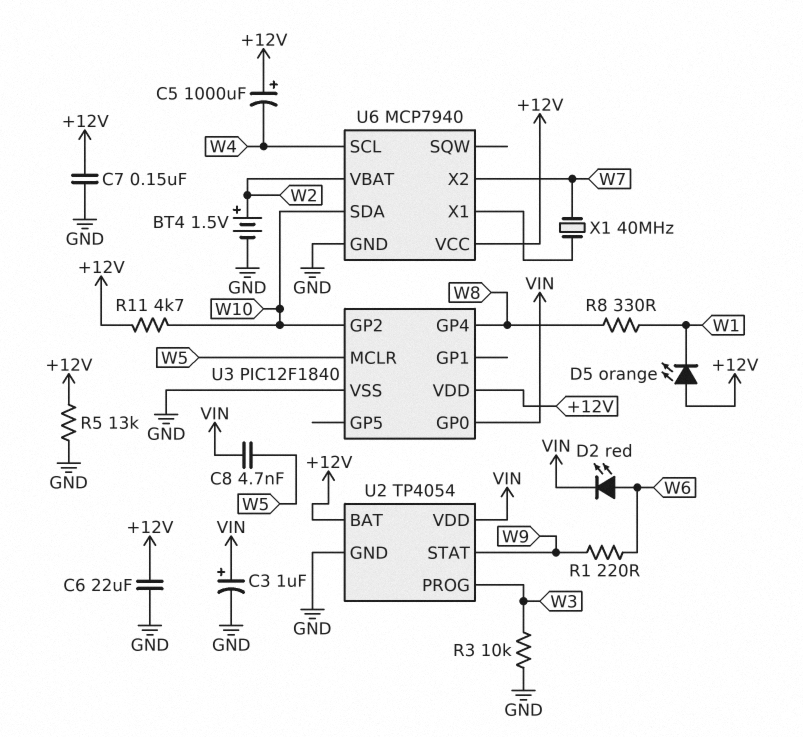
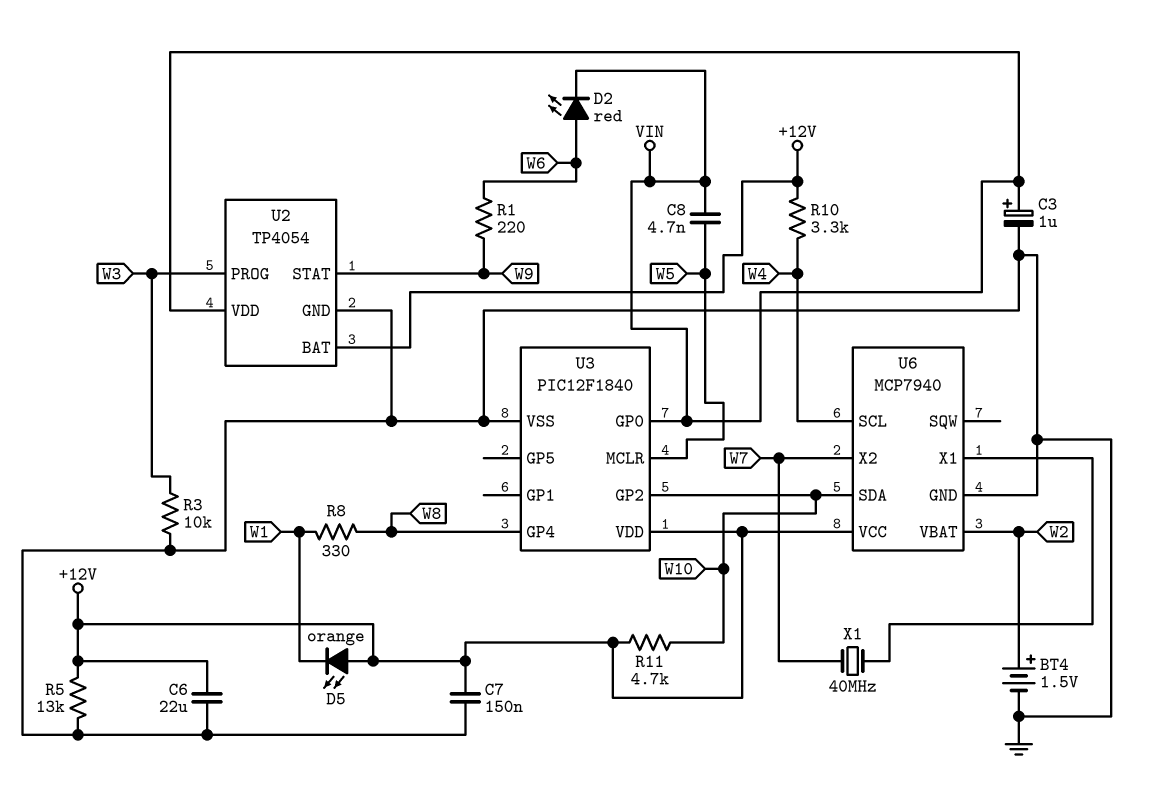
C5: 1000uF (plus +12V, minus W4) -> none
R10: none -> 3.3k (+12V, W4)

